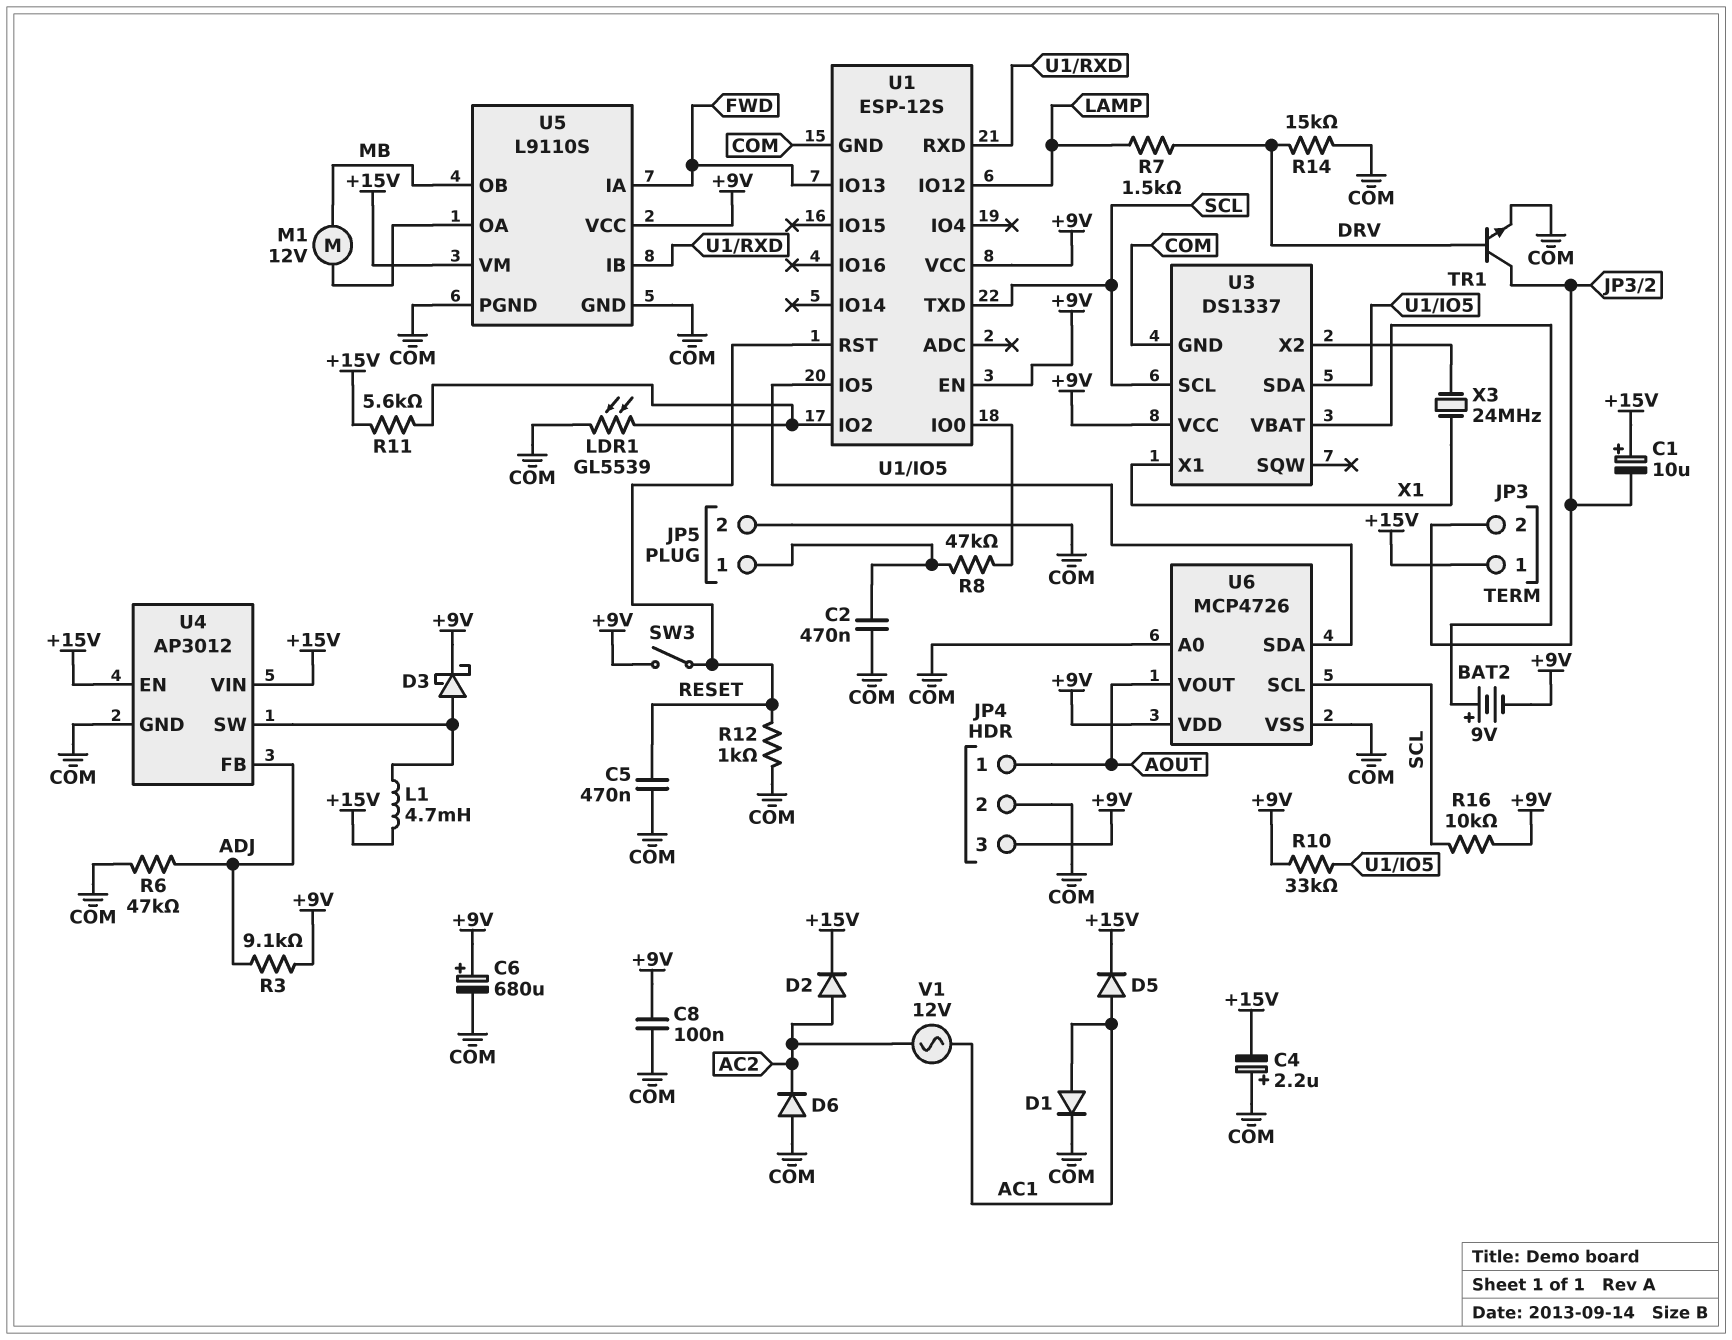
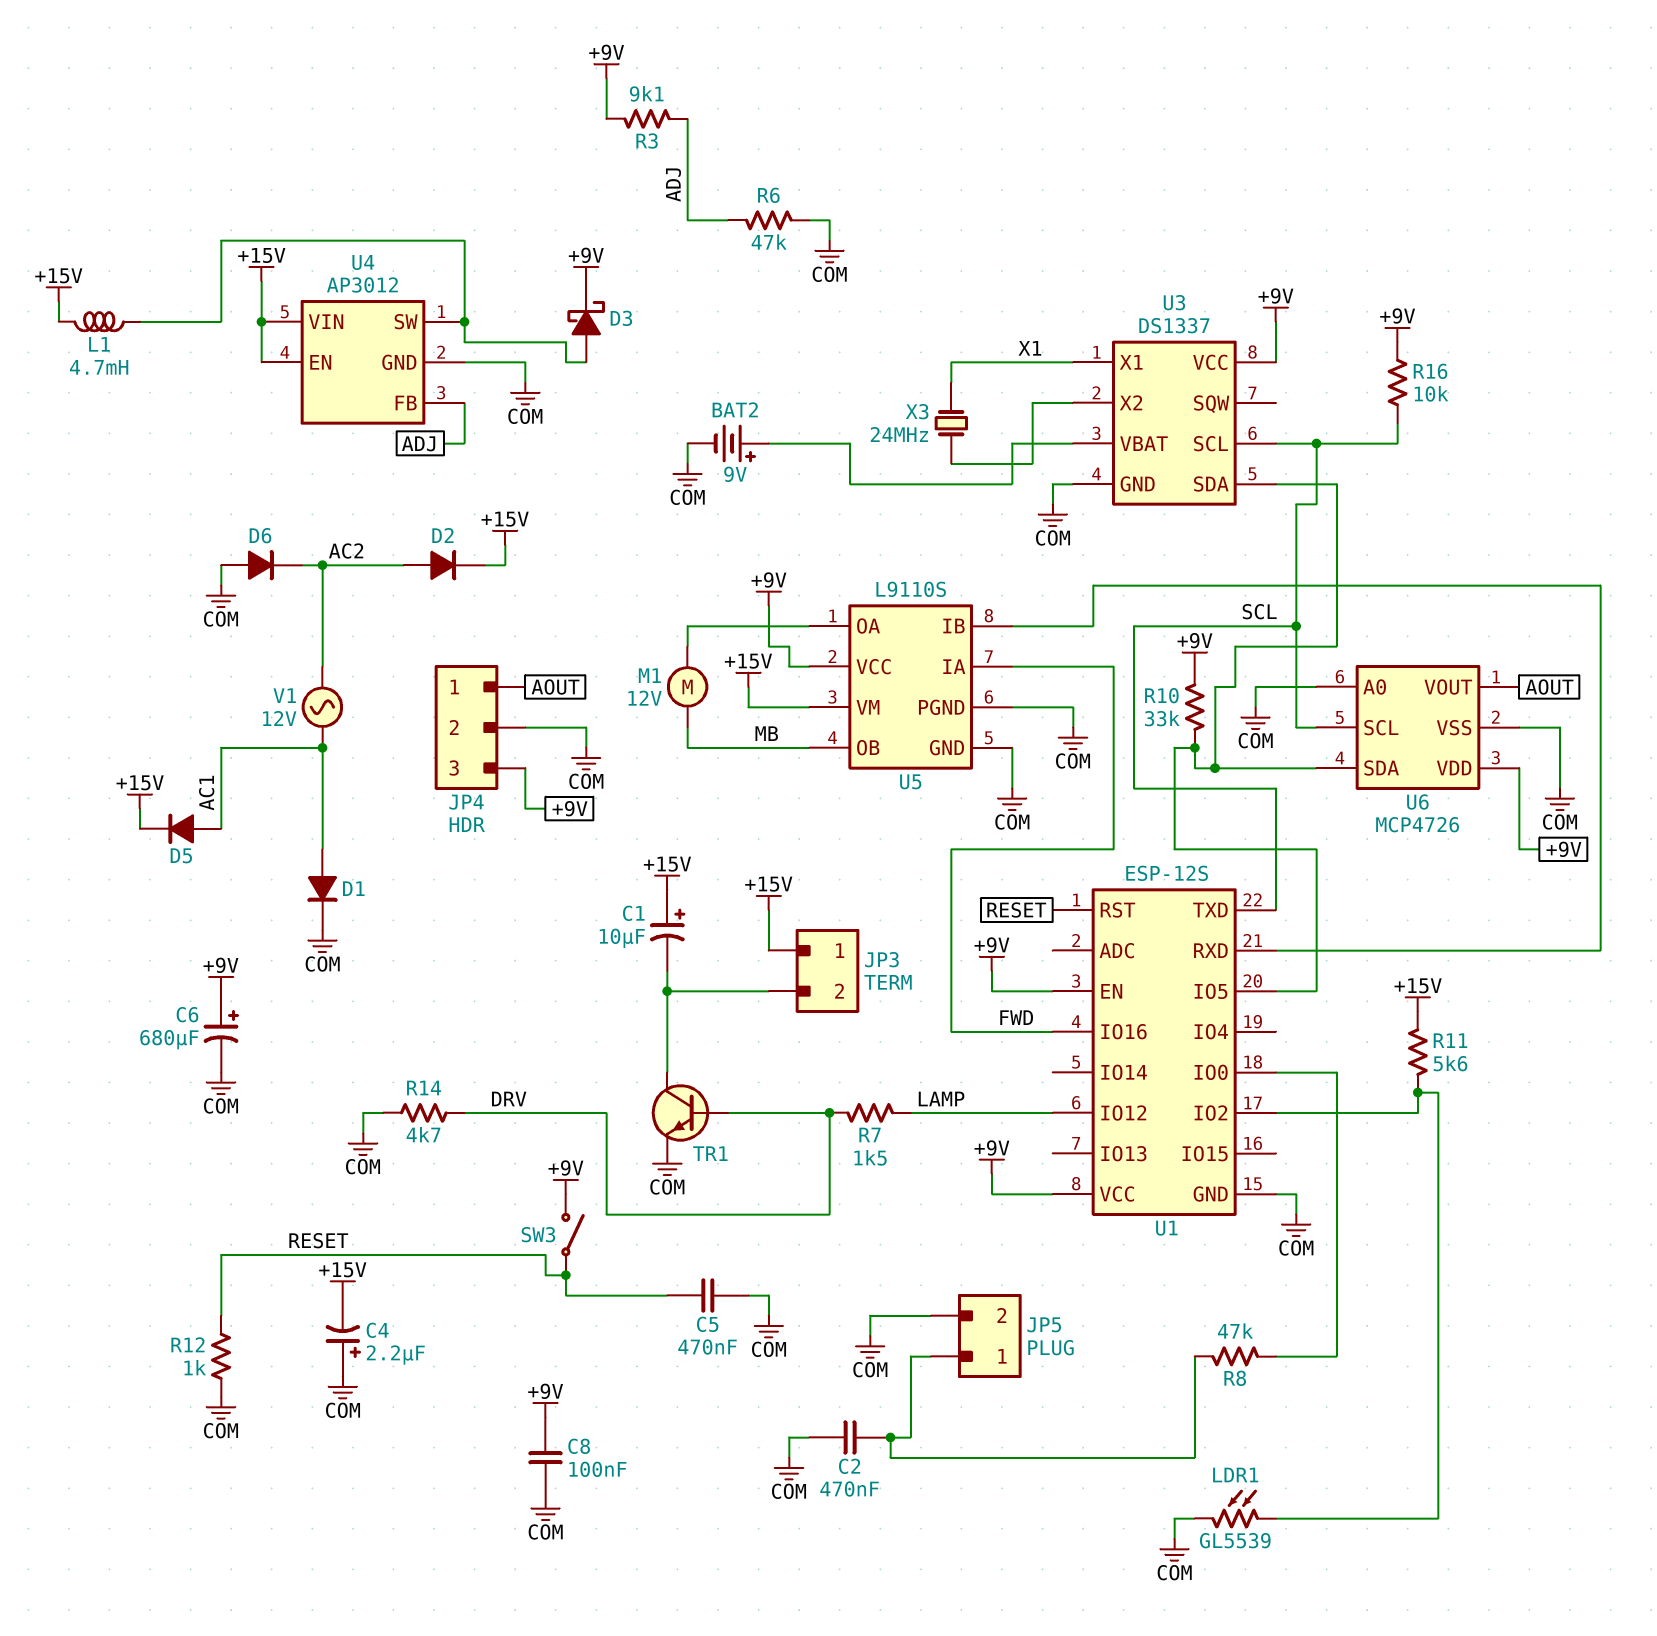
BAT2: 9V (plus U3/VBAT, minus +9V) -> 9V (plus U3/VBAT, minus COM)
R14: 15k (COM, DRV) -> 4.7k (COM, DRV)
U1 pin IO13: FWD -> none
U1 pin IO16: none -> FWD

